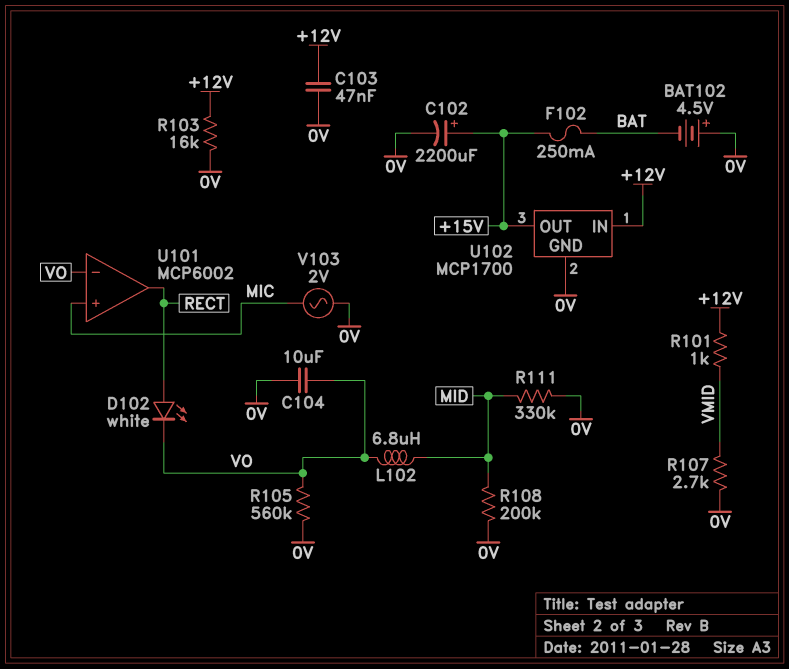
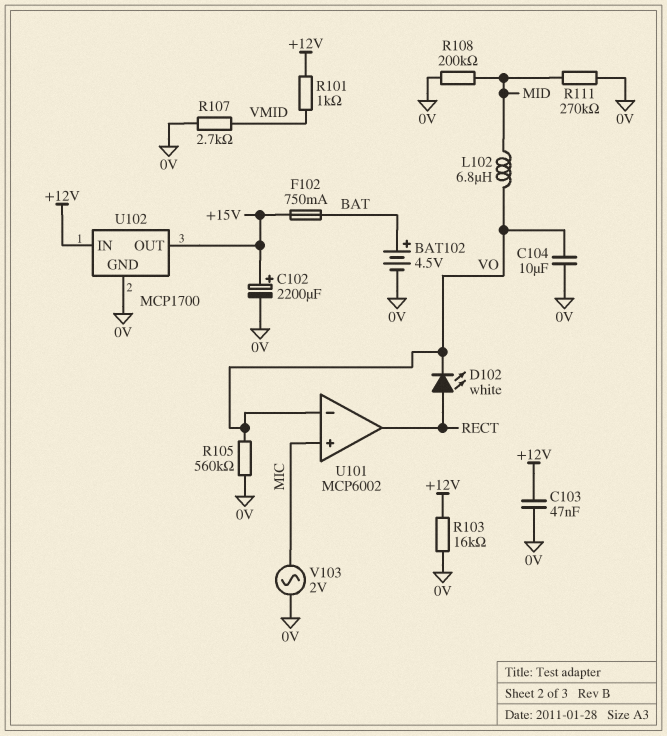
BAT102: 4.5V (plus 0V, minus BAT) -> 4.5V (plus BAT, minus 0V)
F102: 250mA (+15V, BAT) -> 750mA (+15V, BAT)
R111: 330k (0V, MID) -> 270k (0V, MID)

